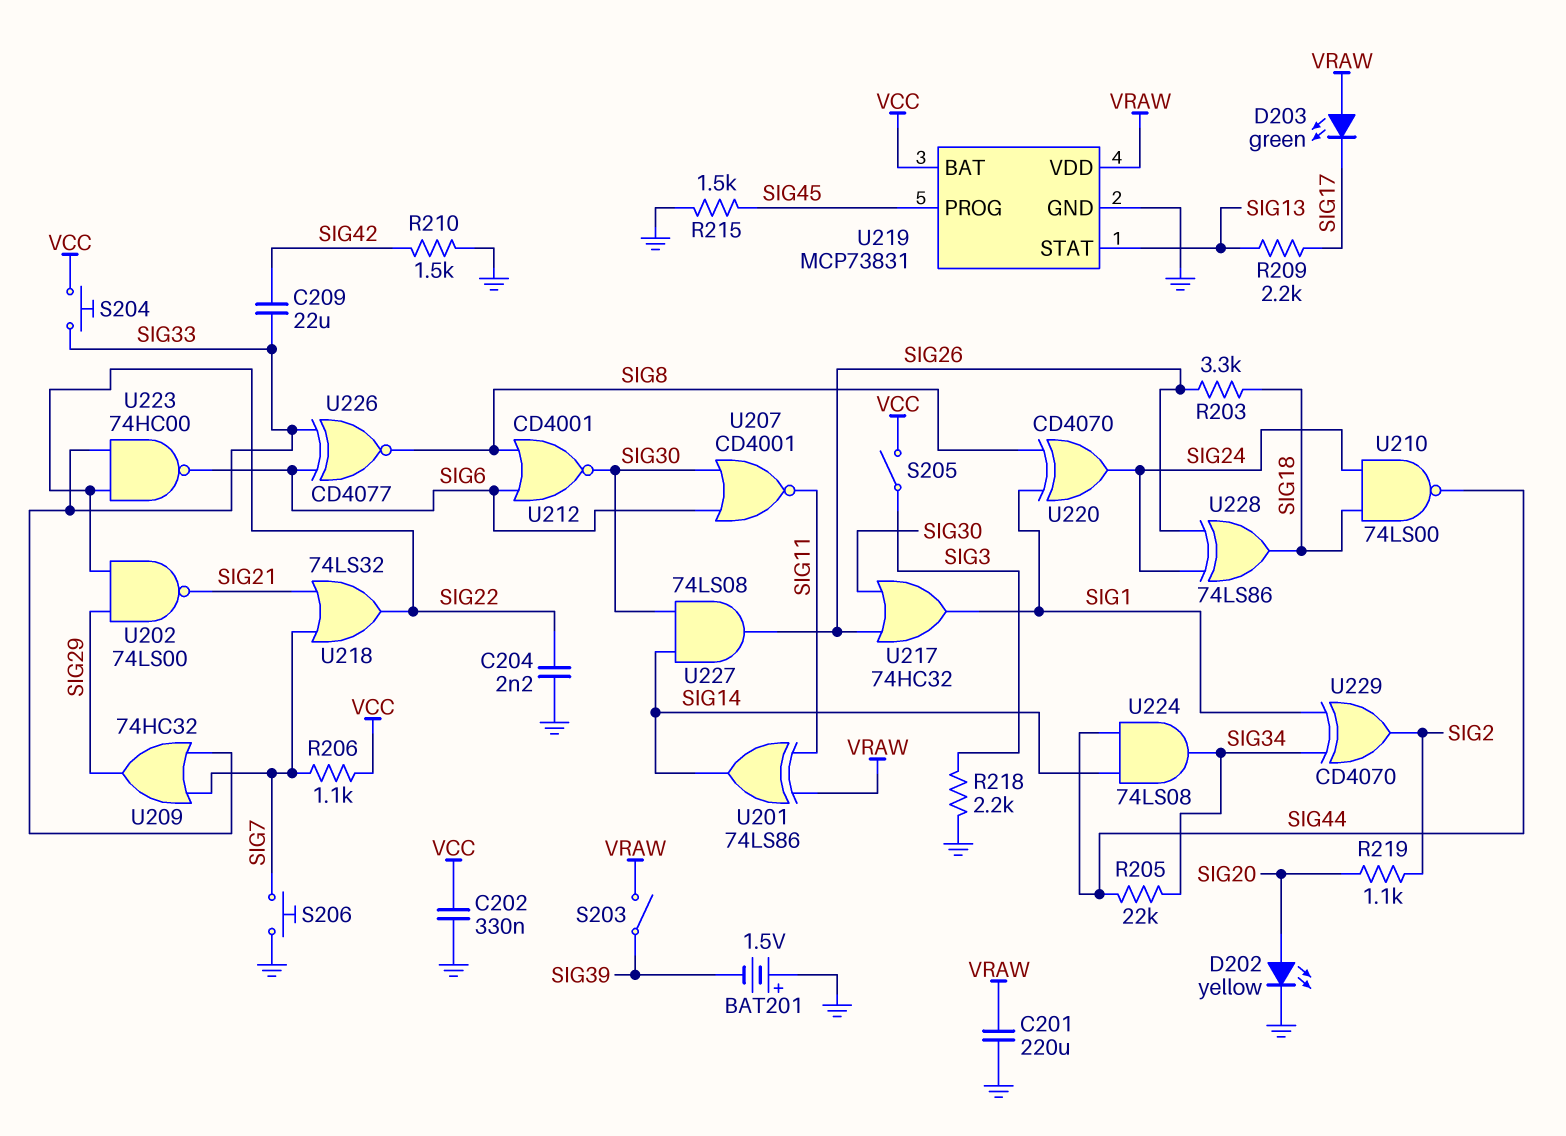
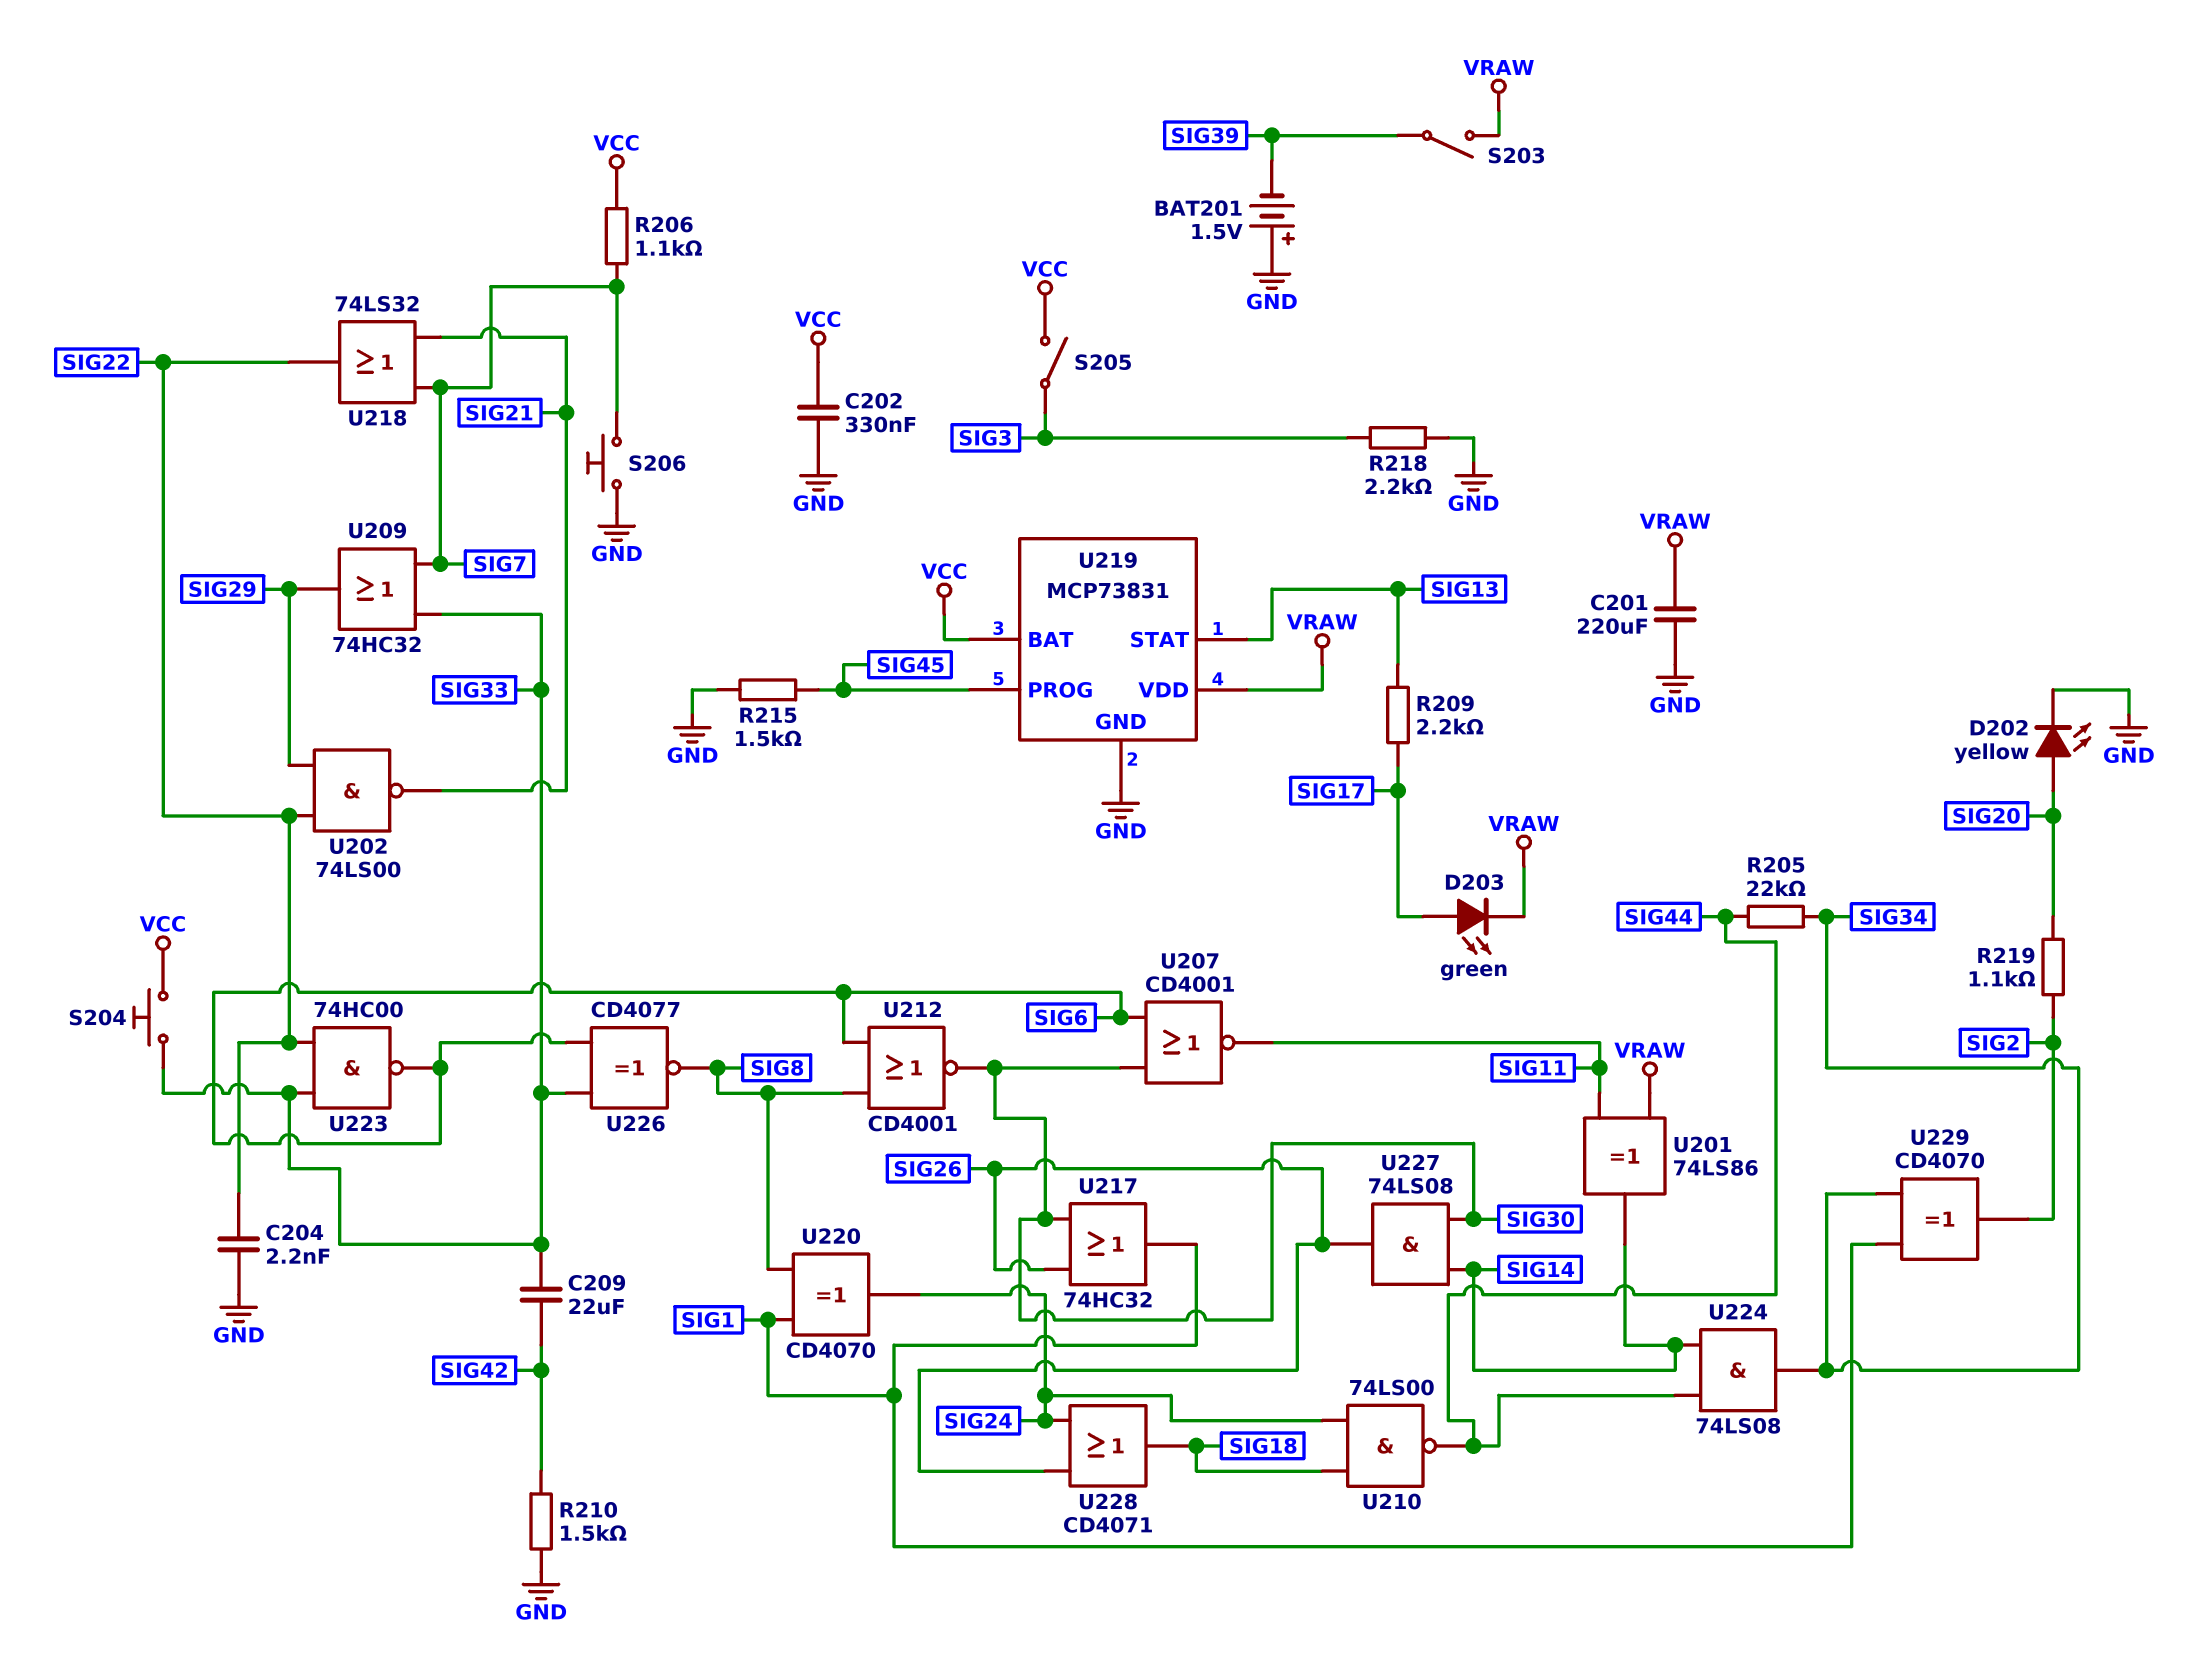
D203: LED green (A VRAW, K SIG17) -> LED green (A SIG17, K VRAW)
R203: 3.3k (SIG18, SIG26) -> none
U228: XOR 74LS86 (in SIG24, in SIG26, out SIG18) -> OR CD4071 (in SIG24, in SIG26, out SIG18)

